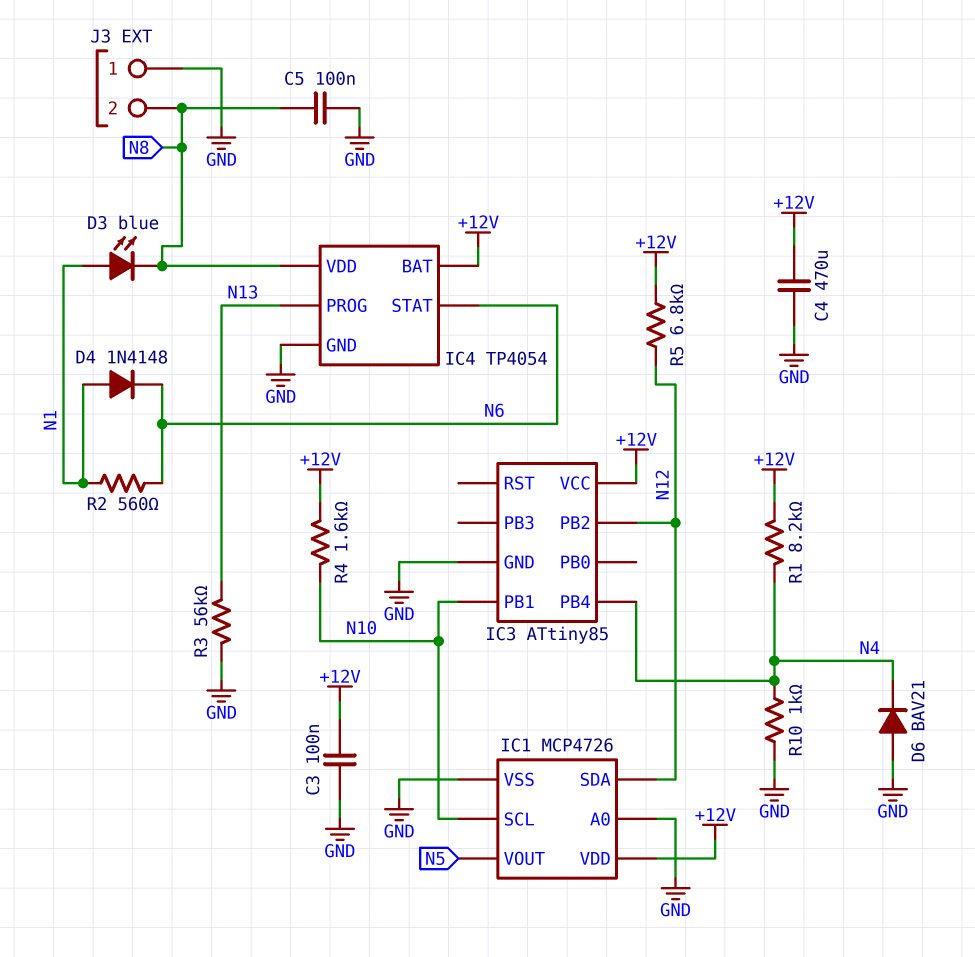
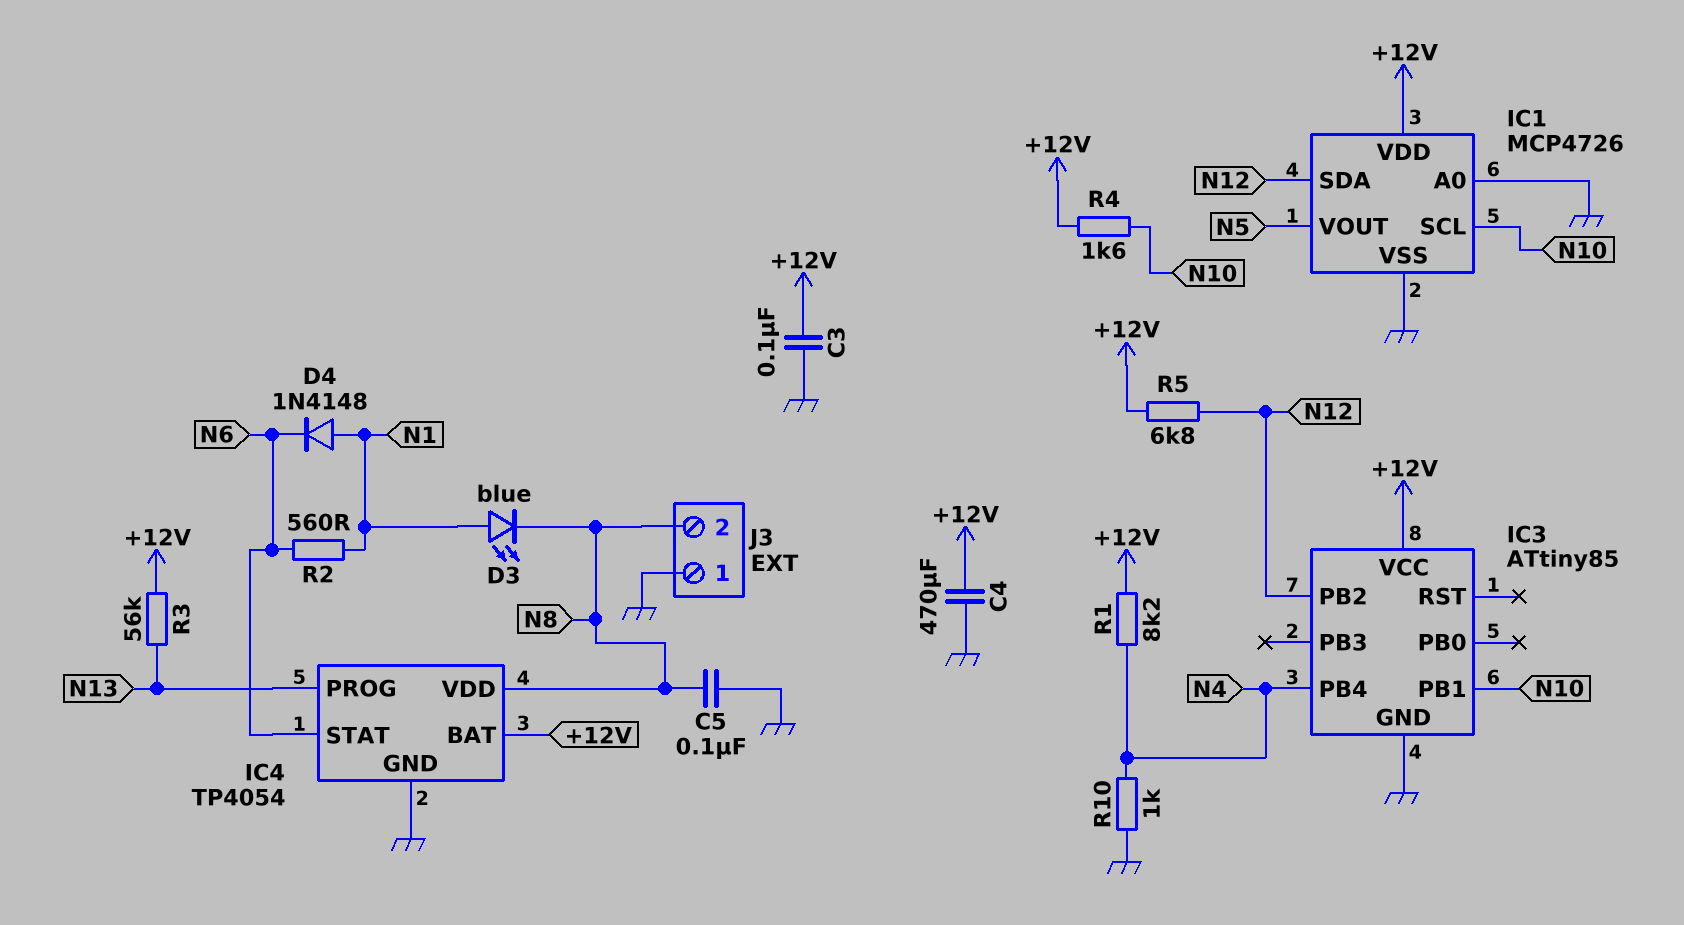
D6: diode BAV21 (A GND, K N4) -> none
R3: 56k (GND, N13) -> 56k (+12V, N13)

